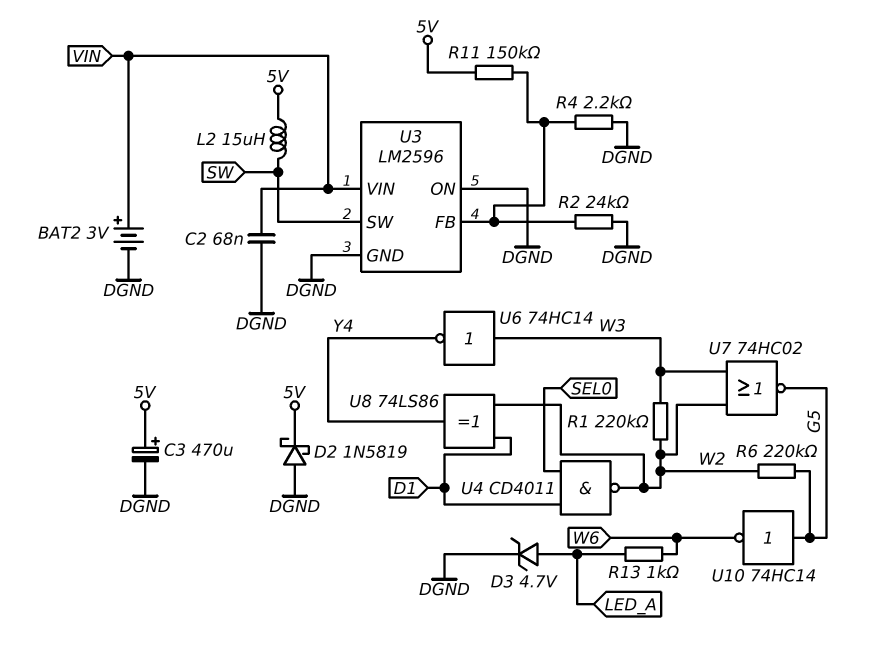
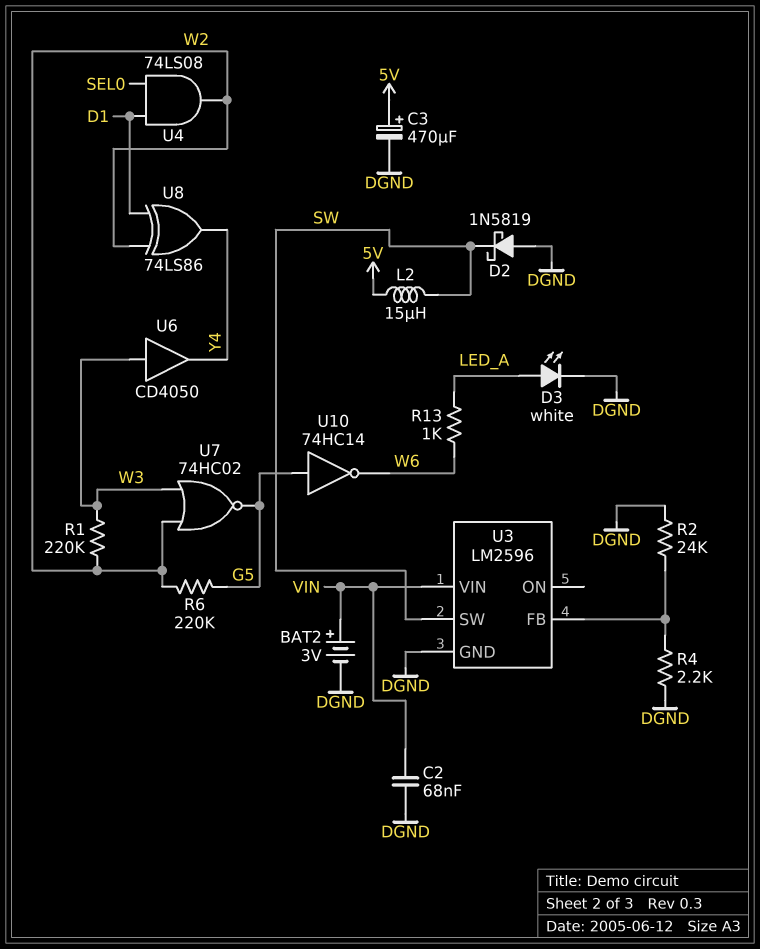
D2: schottky 1N5819 (A DGND, K 5V) -> schottky 1N5819 (A DGND, K SW)
D3: zener 4.7V (A LED_A, K DGND) -> LED white (A LED_A, K DGND)
R11: 150k (5V, U3/FB) -> none
U3 pin ON: DGND -> none
U4: NAND CD4011 (in D1, in SEL0, out W2) -> AND 74LS08 (in D1, in SEL0, out W2)
U6: NOT 74HC14 (in W3, out Y4) -> buffer CD4050 (in W3, out Y4)

